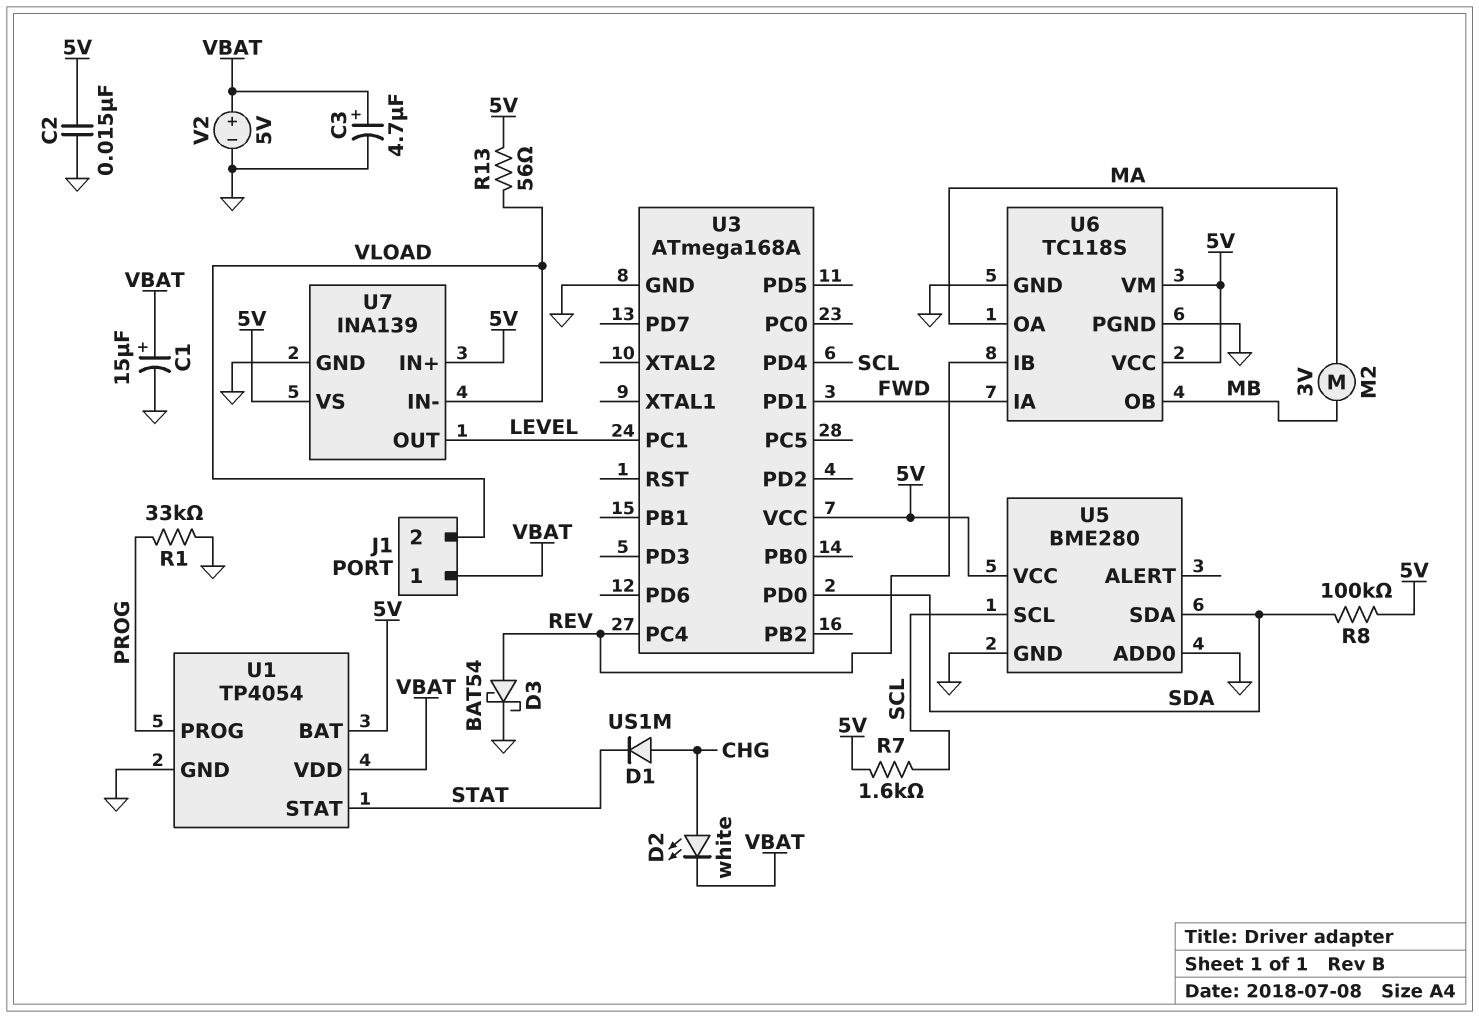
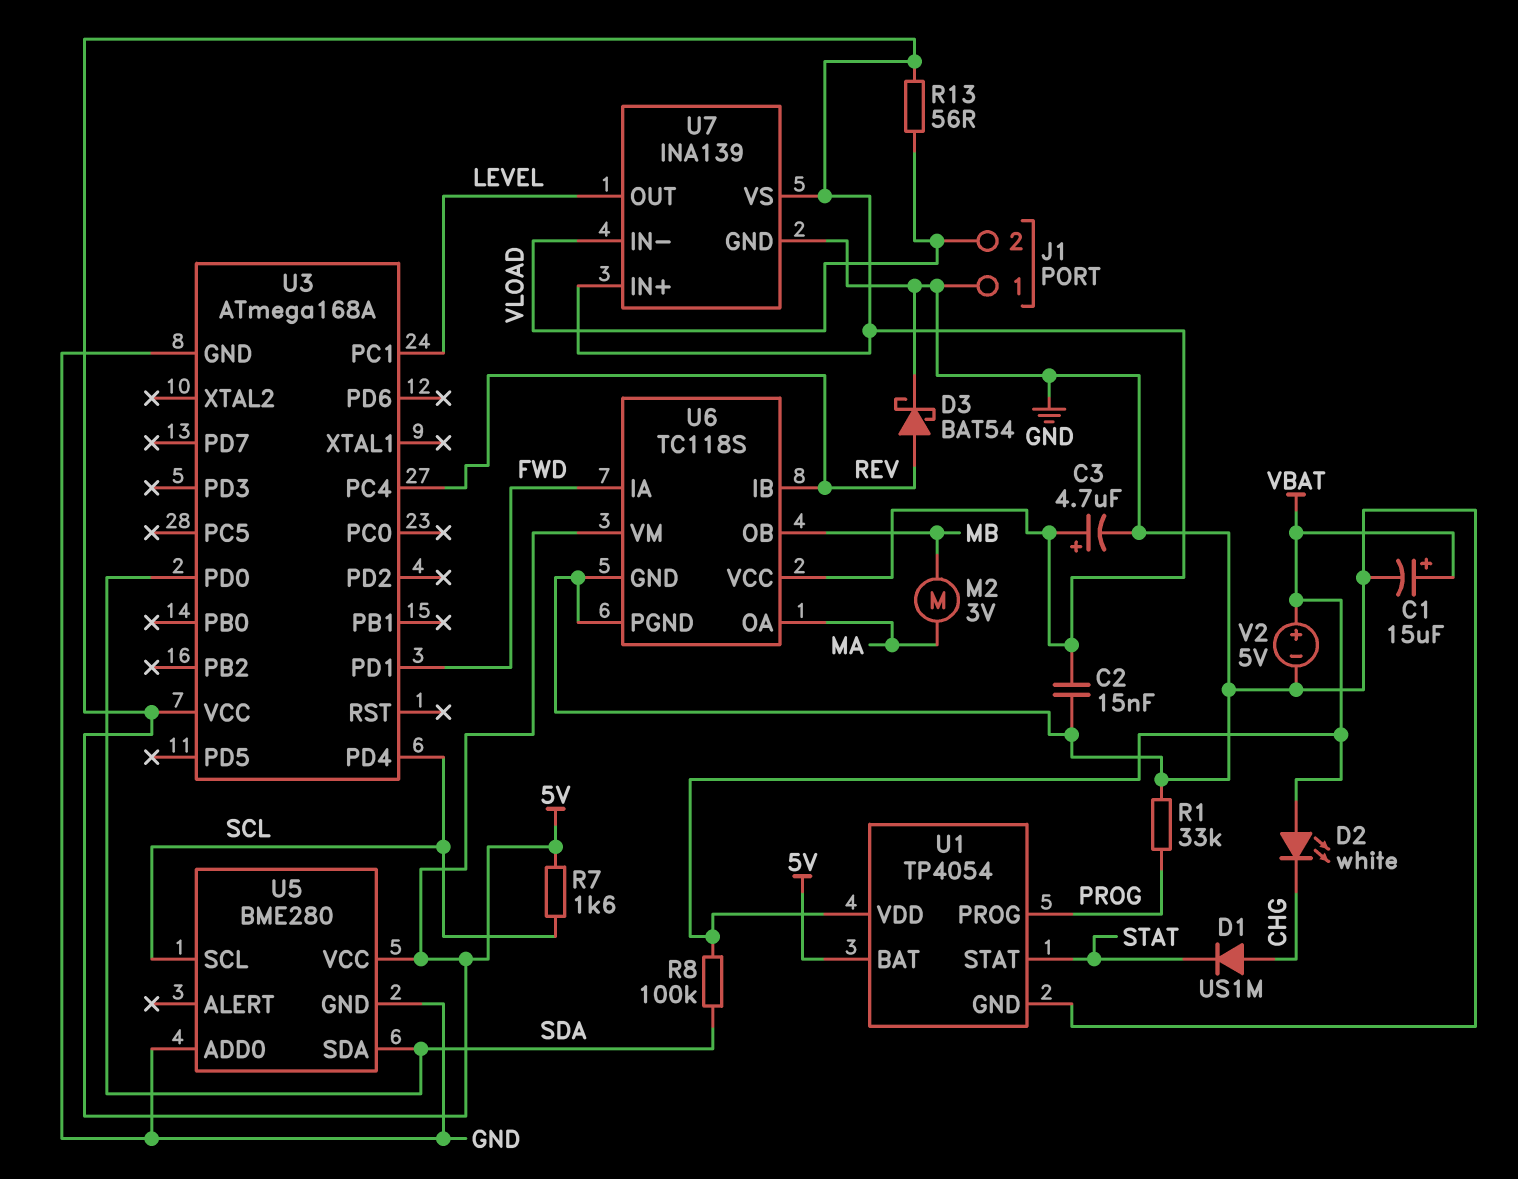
C3: 4.7uF (plus VBAT, minus GND) -> 4.7uF (plus 5V, minus GND)
D2: LED white (A CHG, K VBAT) -> LED white (A VBAT, K CHG)
J1 pin 1: VBAT -> GND
R8: 100k (5V, SDA) -> 100k (SDA, VBAT)

